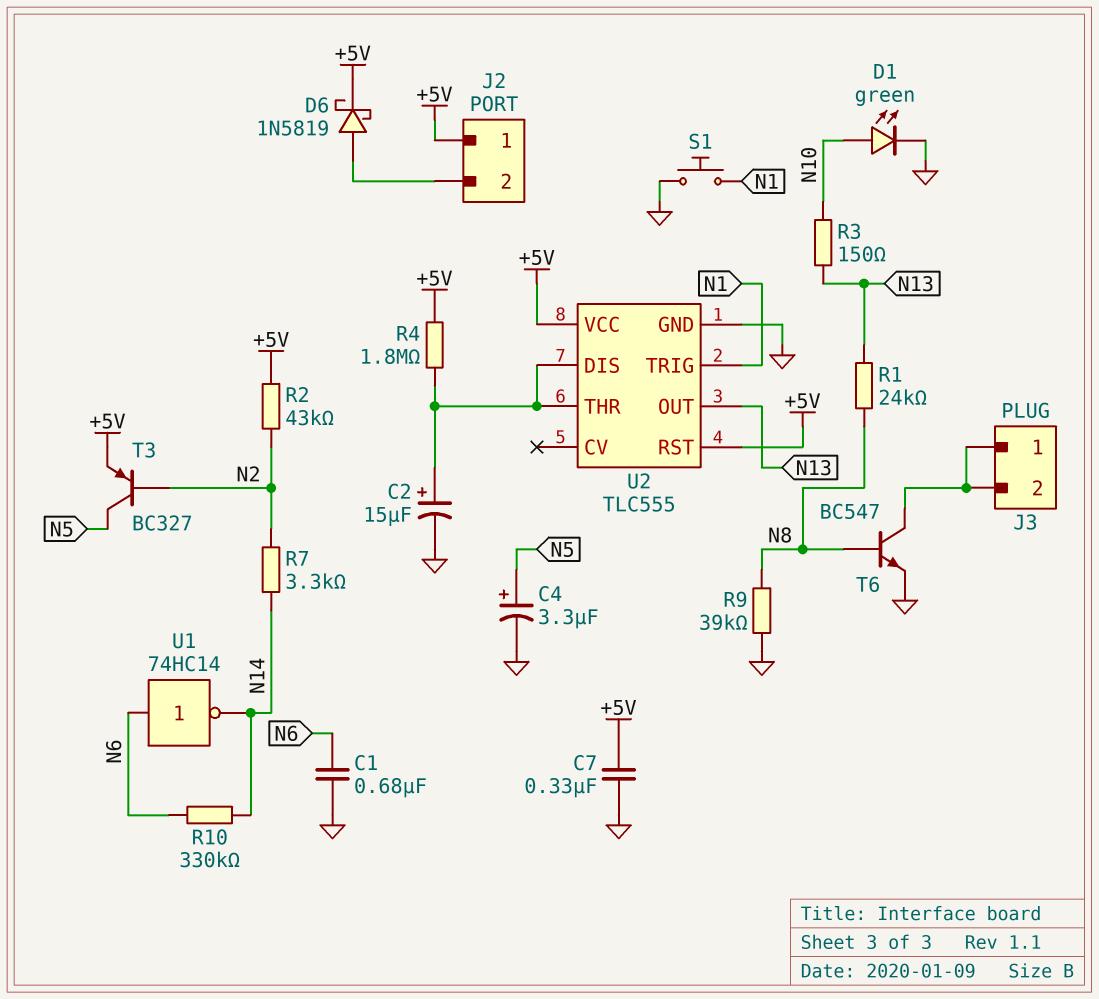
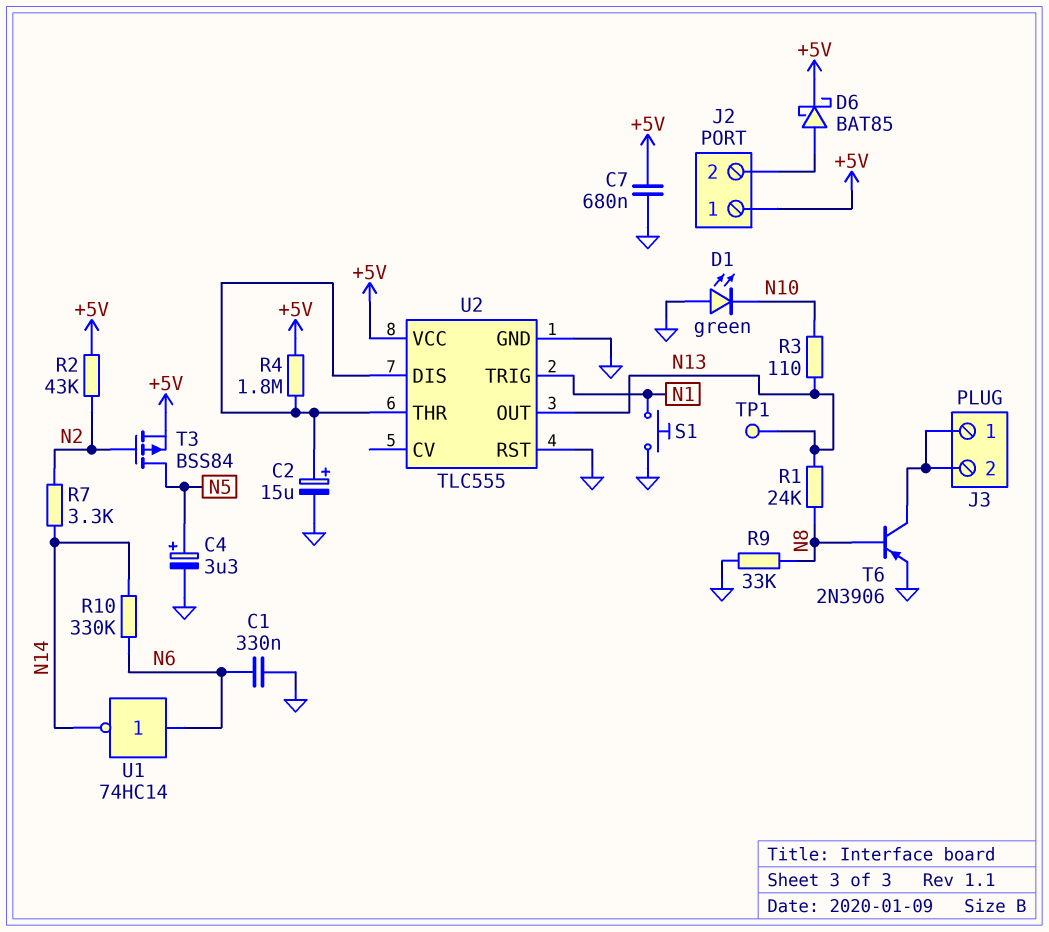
C1: 680nF (GND, N6) -> 330nF (GND, N6)
C7: 330nF (+5V, GND) -> 680nF (+5V, GND)
D1: LED green (A N10, K GND) -> LED green (A GND, K N10)
D6: schottky 1N5819 (A J2/2, K +5V) -> schottky BAT85 (A J2/2, K +5V)
R3: 150 (N10, N13) -> 110 (N10, N13)
R9: 39k (GND, N8) -> 33k (GND, N8)
T3: PNP BC327 (B N2, C N5, E +5V) -> PMOS BSS84 (G N2, D N5, S +5V)
T6: NPN BC547 (B N8, C J3/1, E GND) -> PNP 2N3906 (B N8, C J3/1, E GND)
TP1: none -> test point (N13)
U2 pin RST: +5V -> GND

